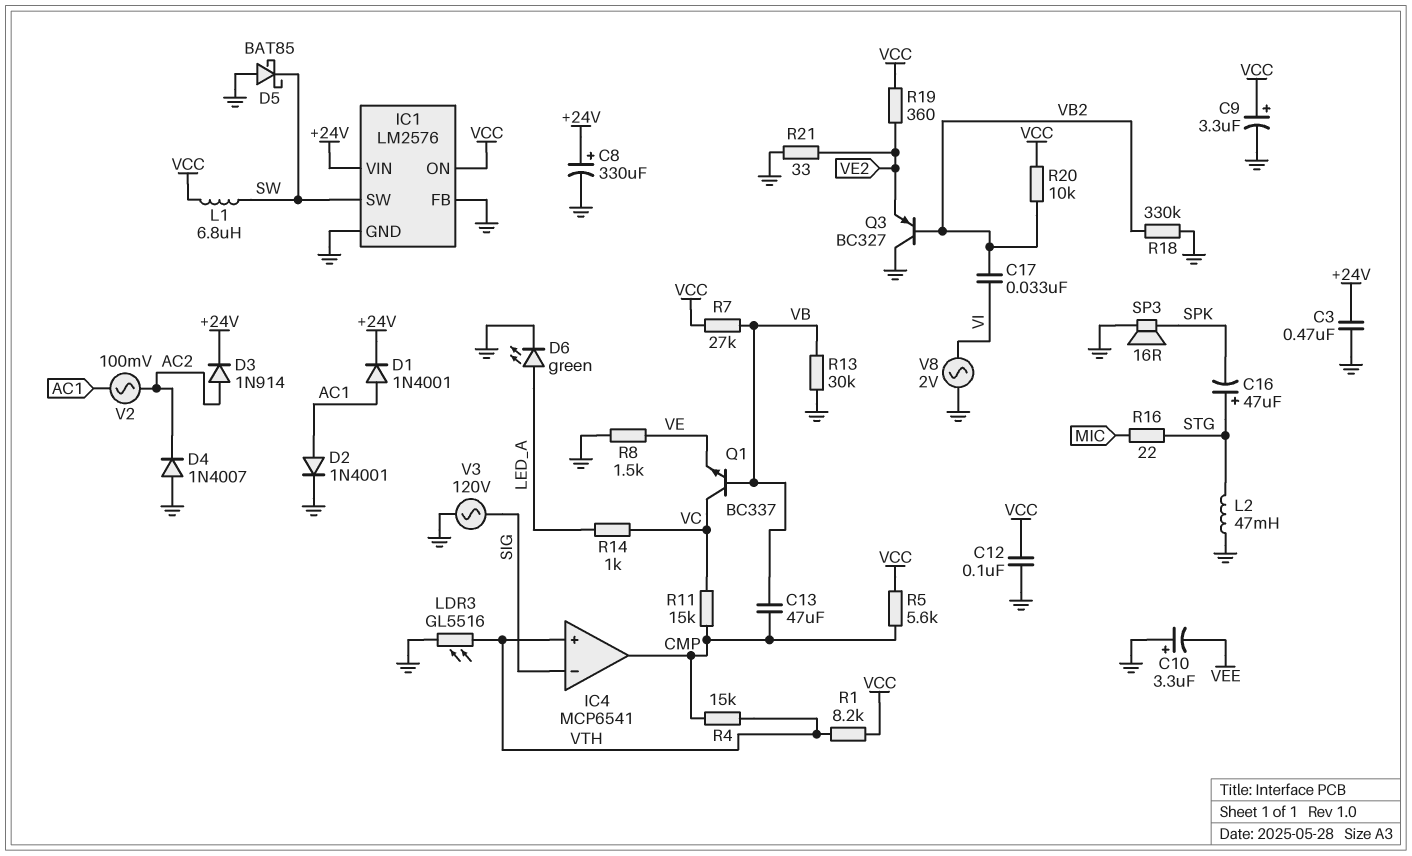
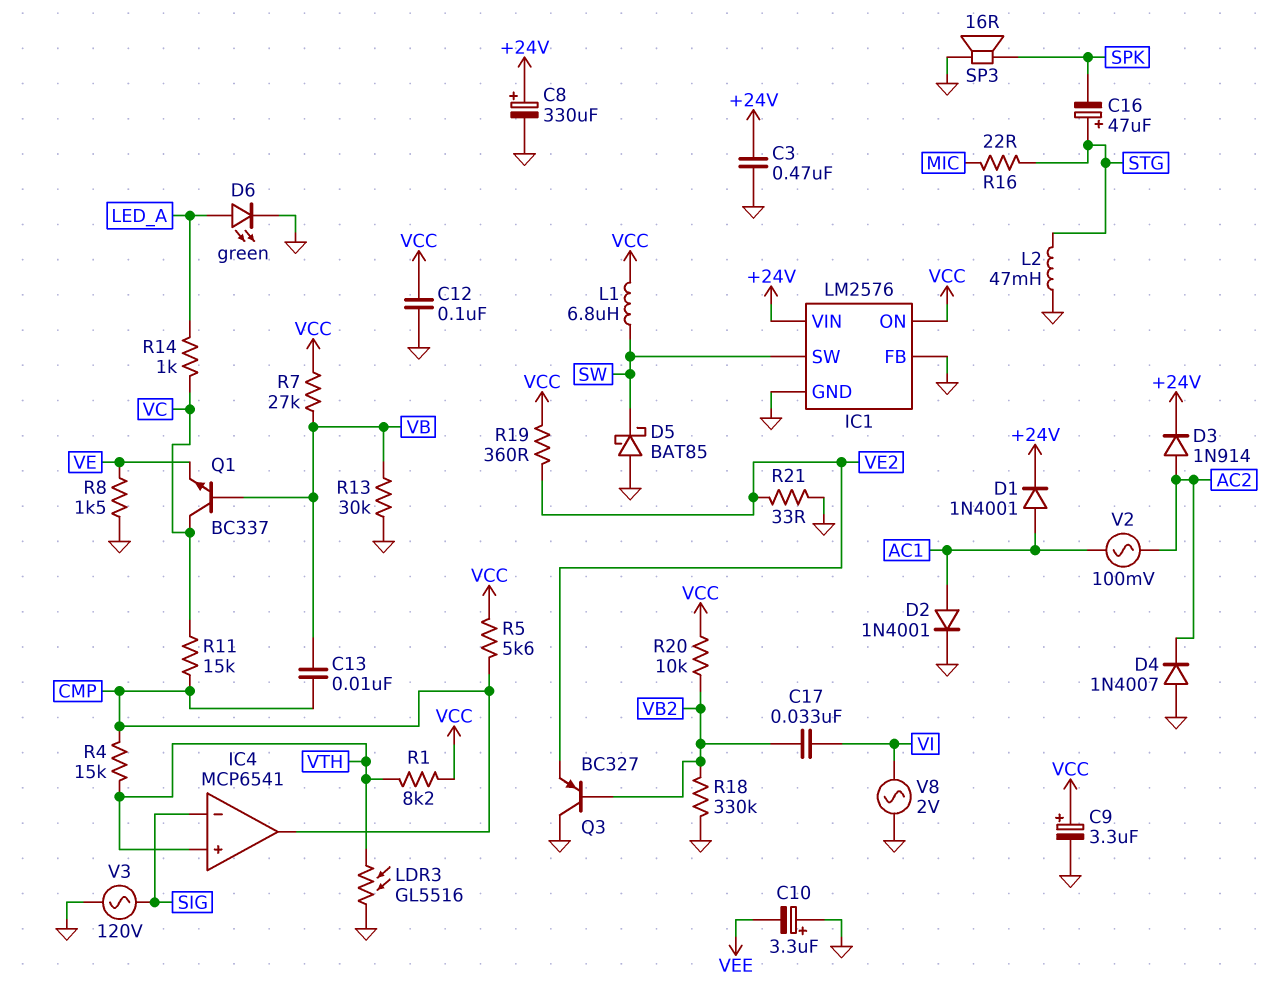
C13: 47uF (CMP, VB) -> 10nF (CMP, VB)

